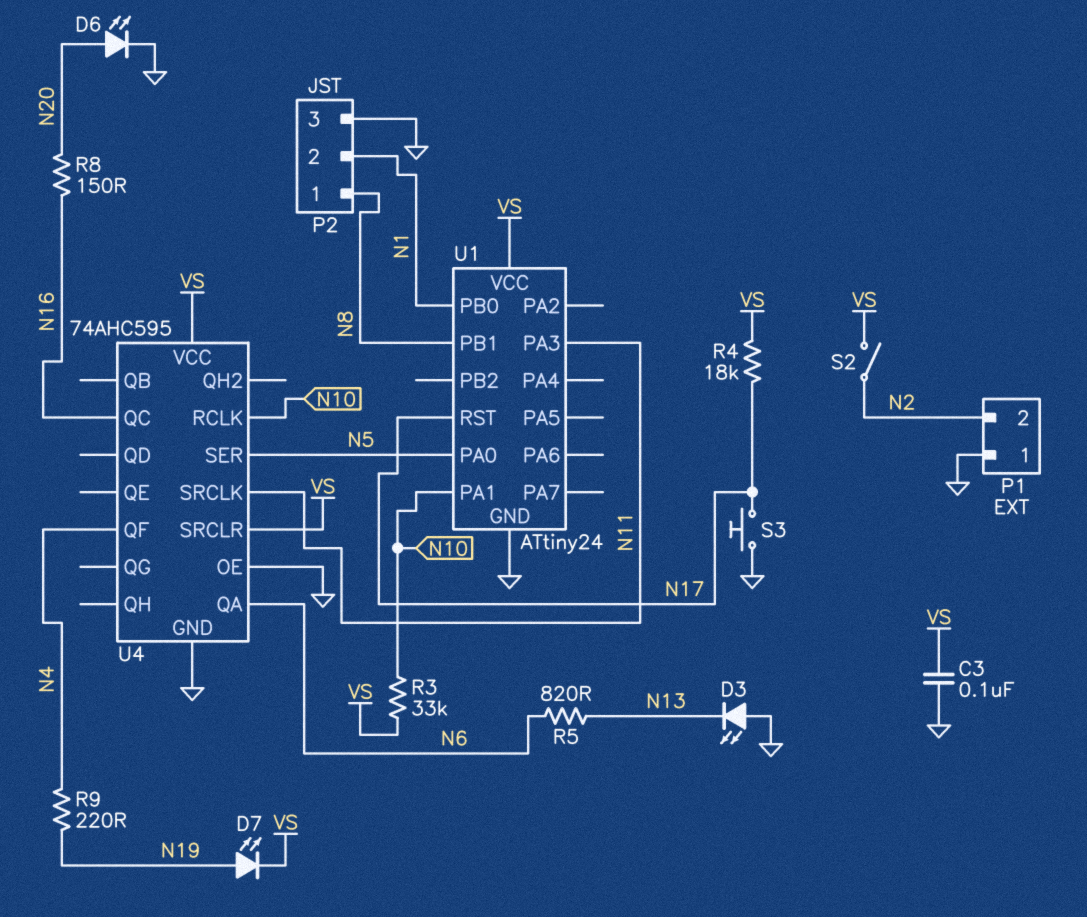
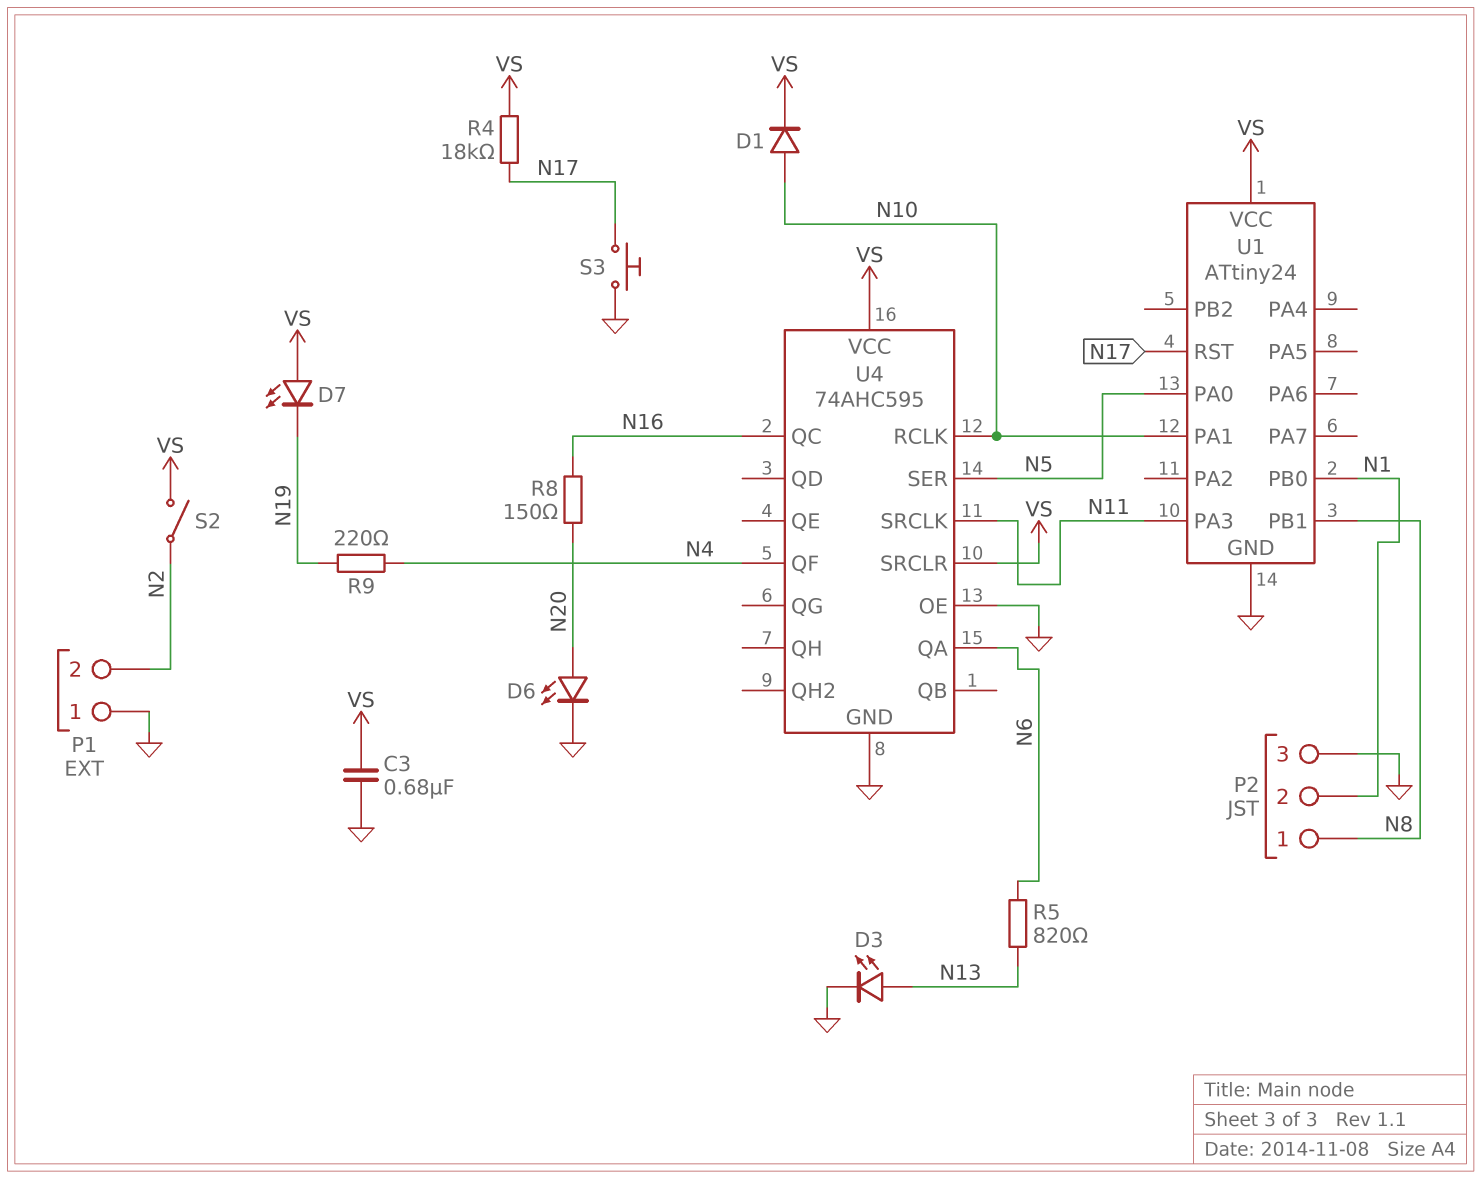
C3: 100nF (GND, VS) -> 680nF (GND, VS)
D1: none -> diode (A N10, K VS)
D3: LED (A GND, K N13) -> LED (A N13, K GND)
D7: LED (A N19, K VS) -> LED (A VS, K N19)
R3: 33k (N10, VS) -> none

